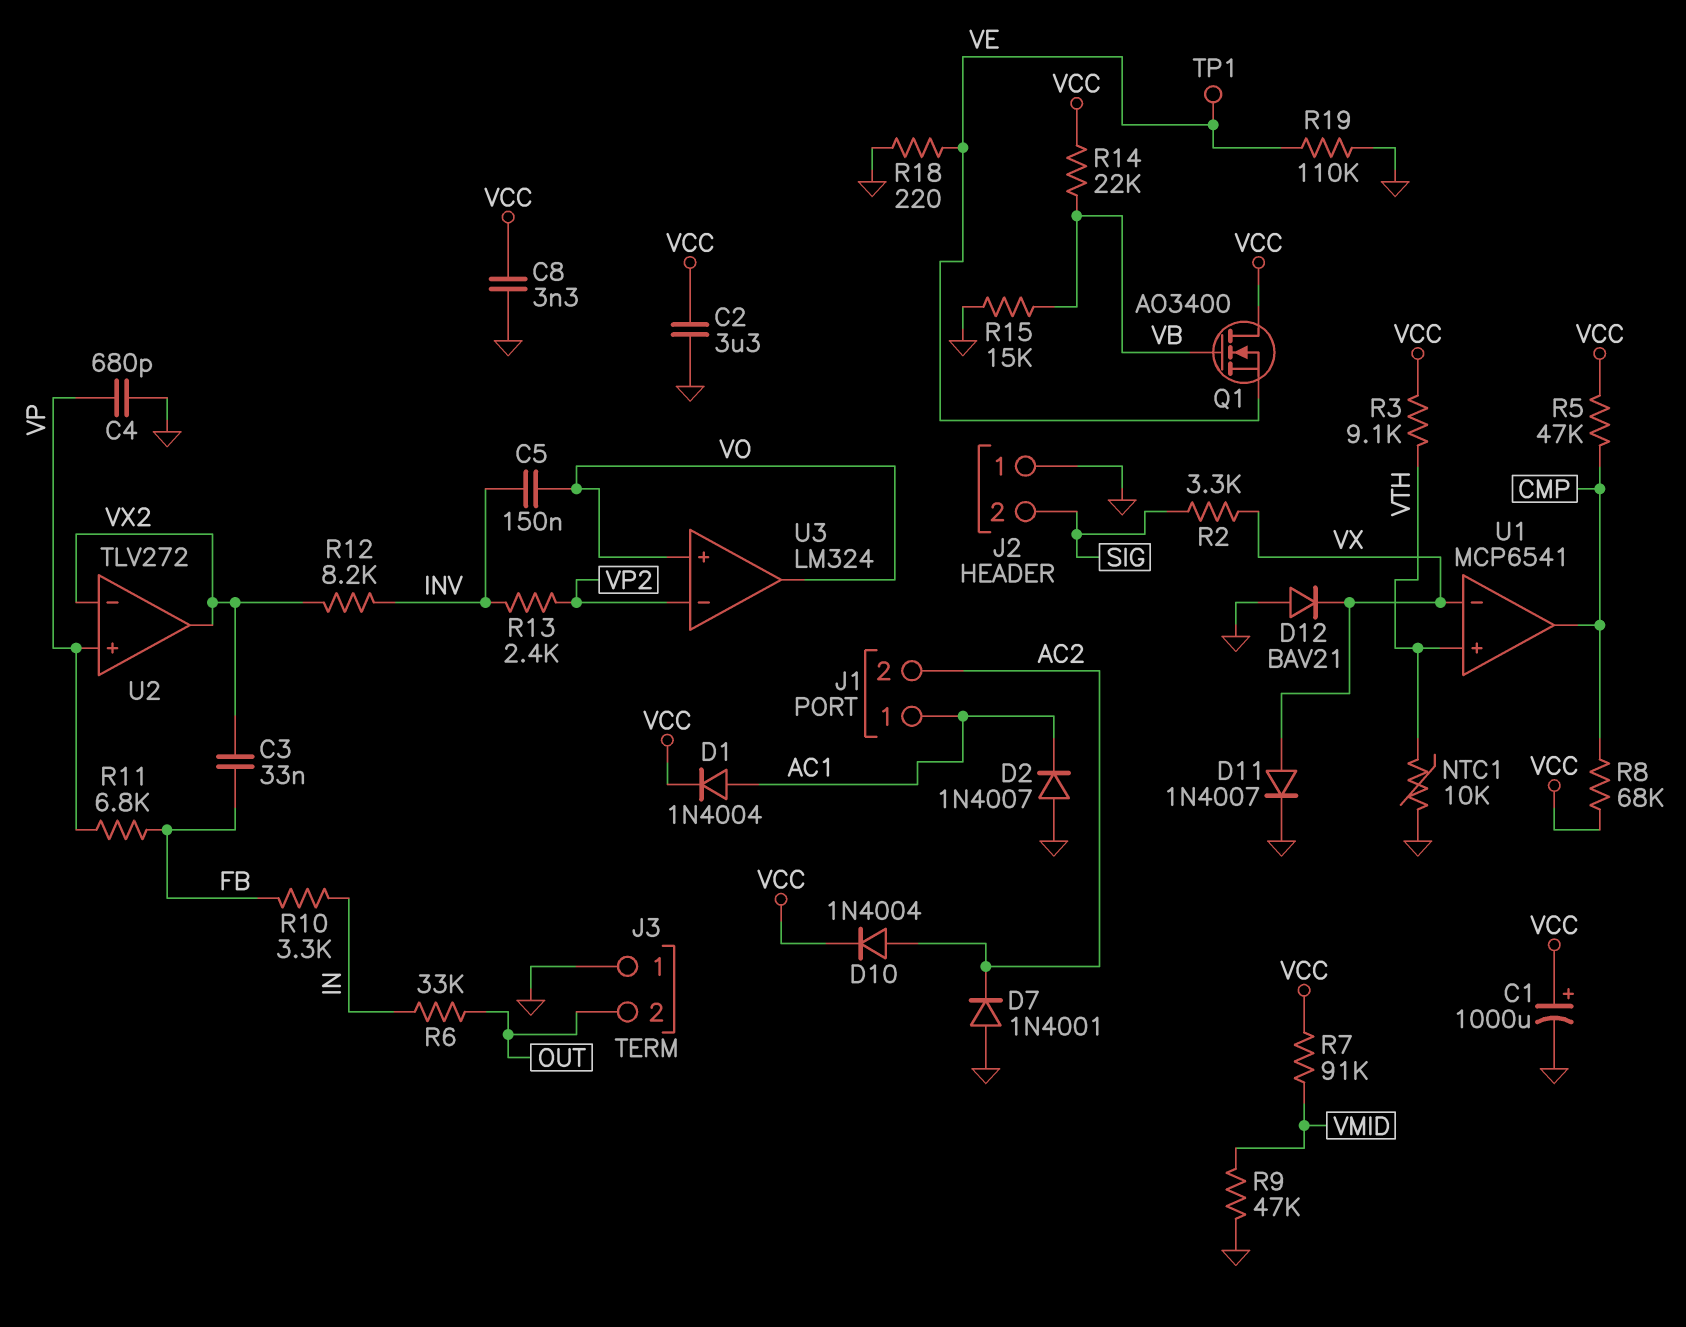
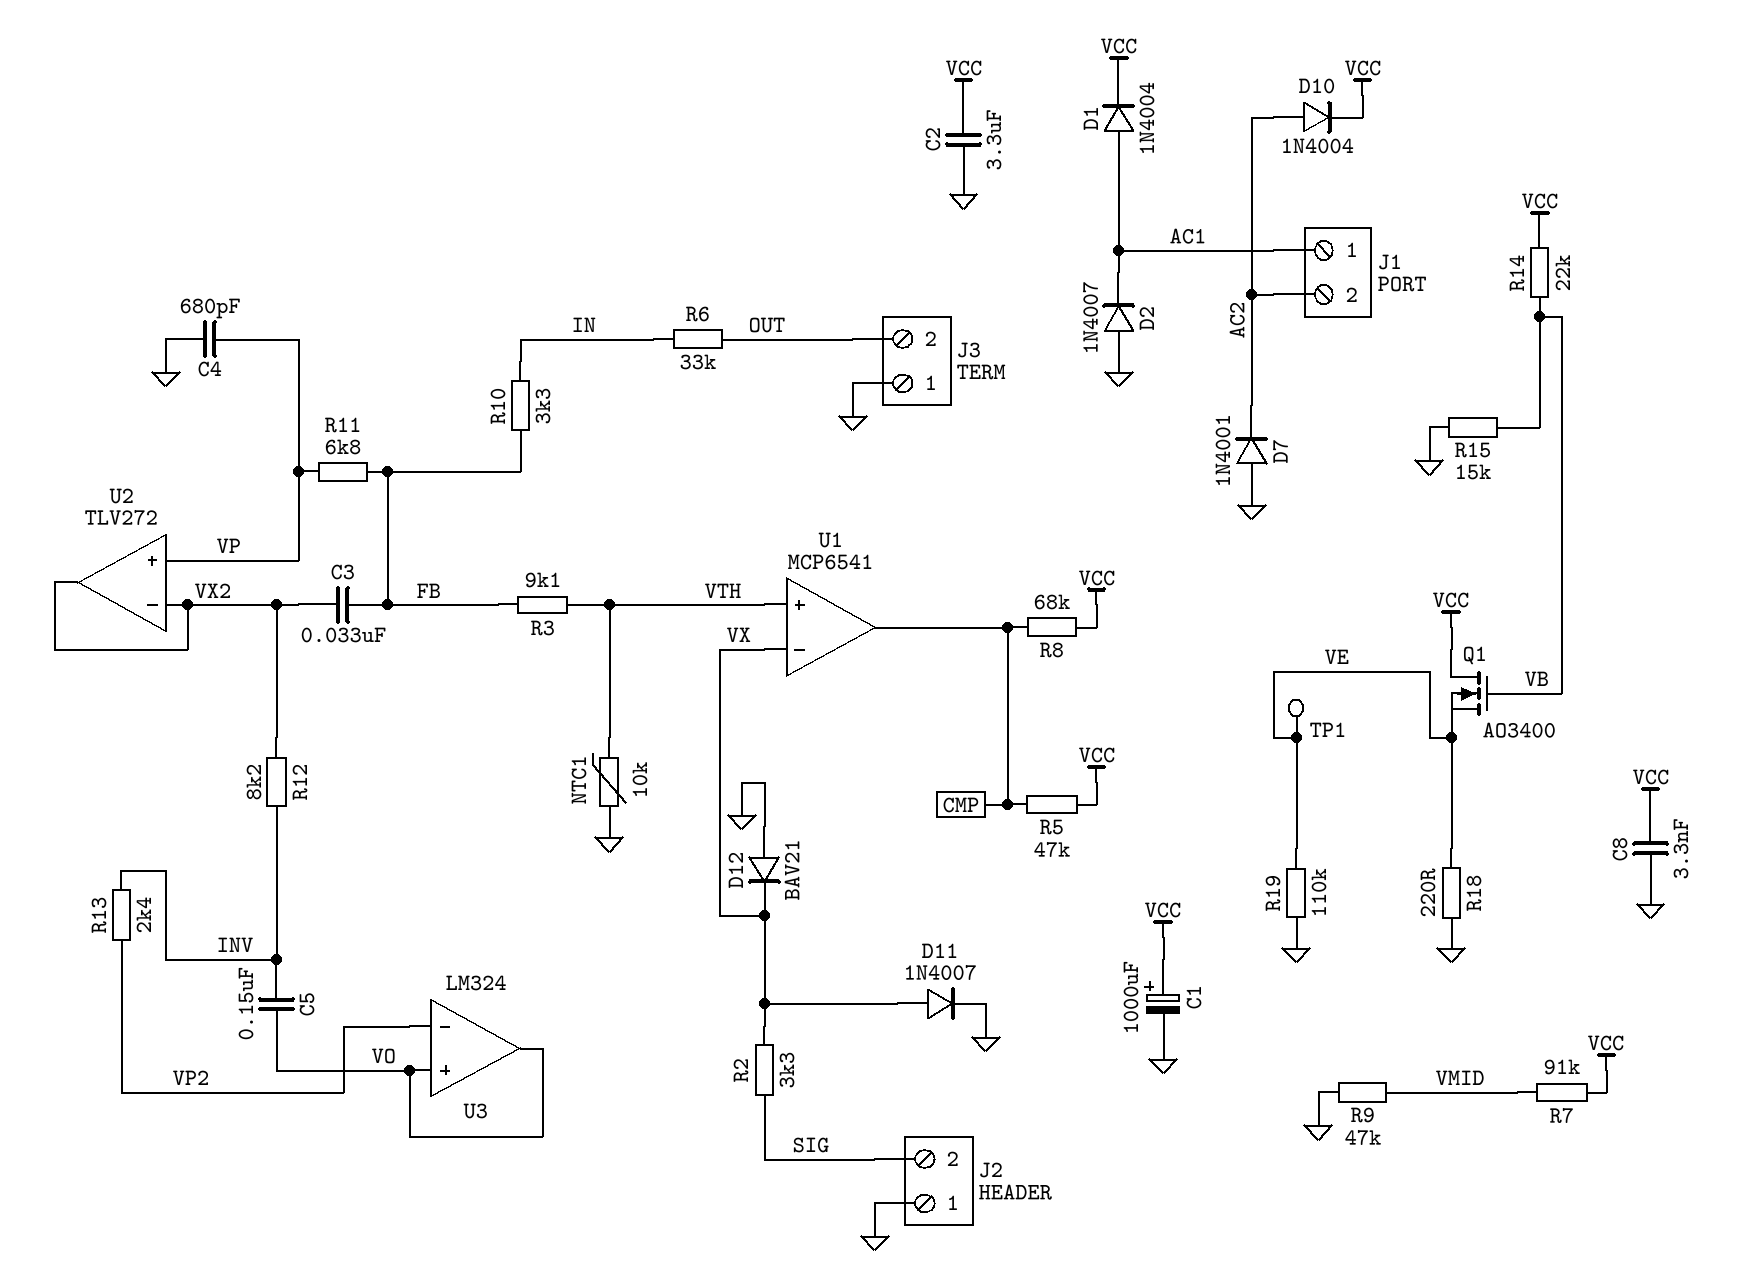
R3: 9.1k (VCC, VTH) -> 9.1k (FB, VTH)

